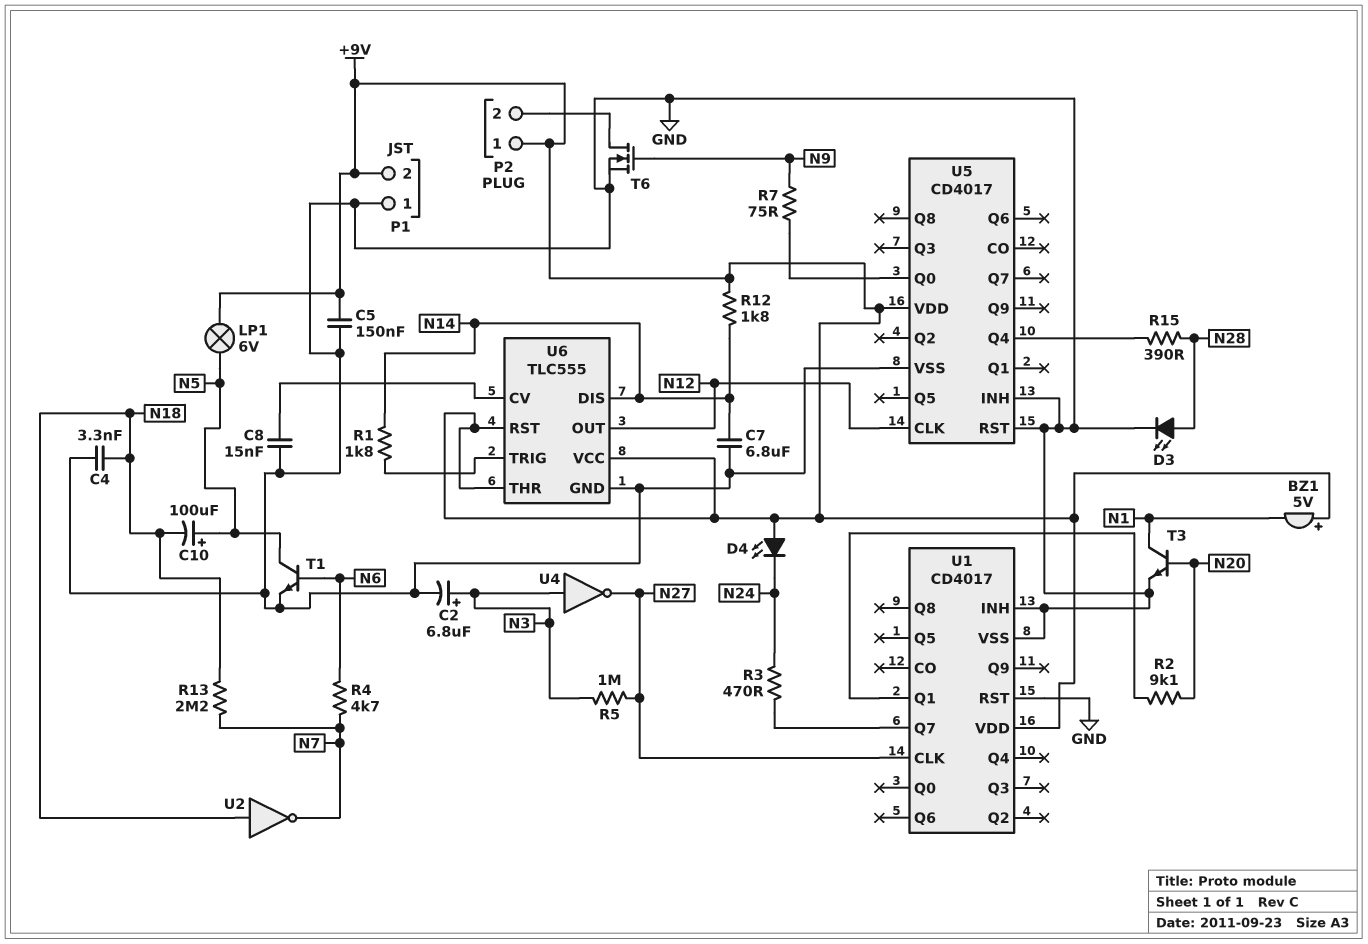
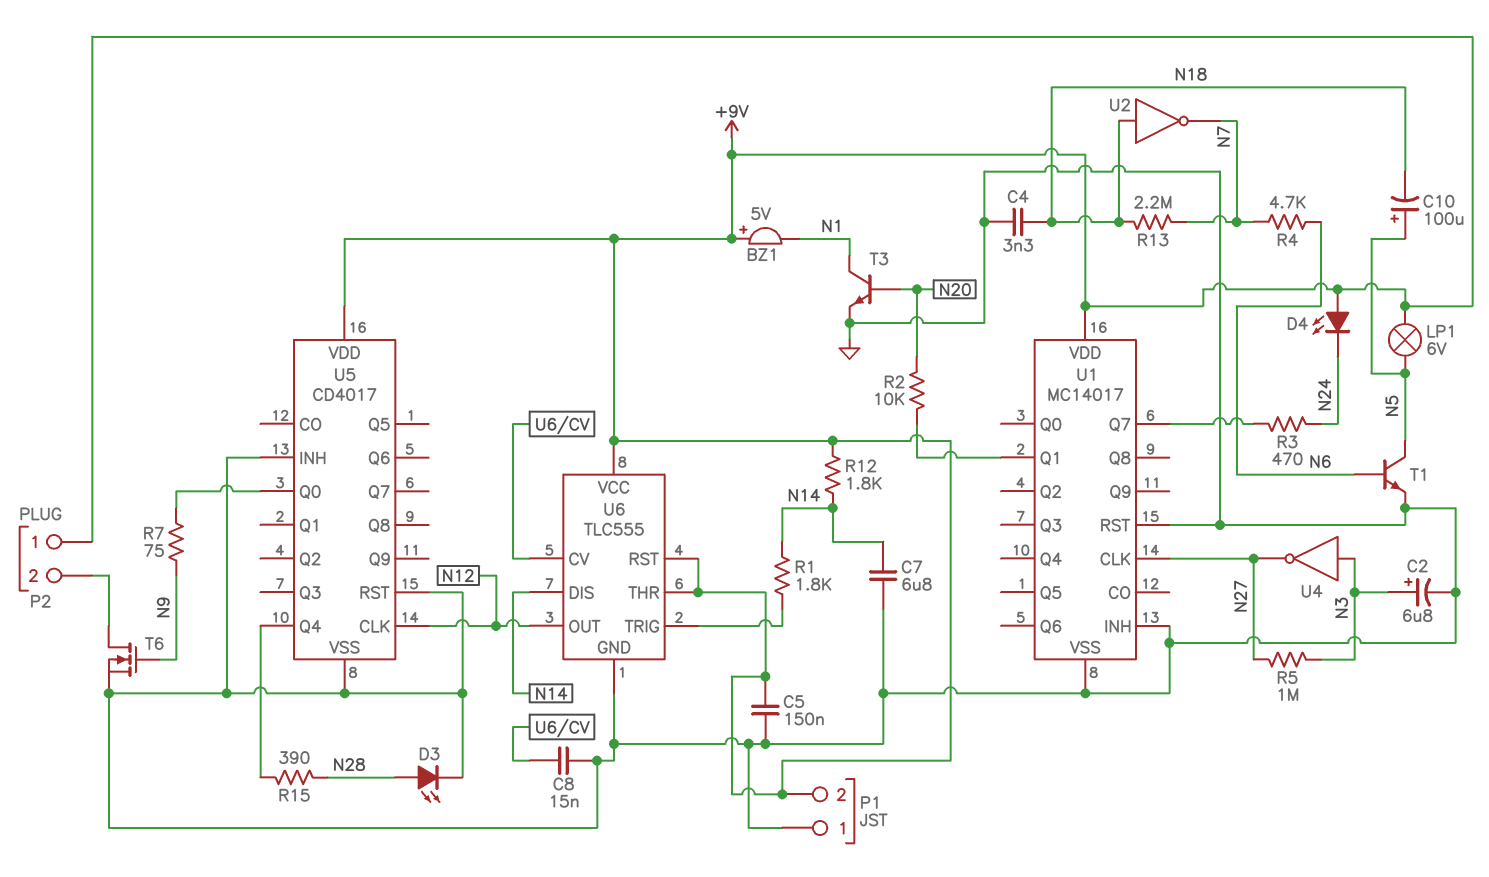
R2: 9.1k (N20, U1/Q1) -> 10k (N20, U1/Q1)
U1: CD4017 -> MC14017

